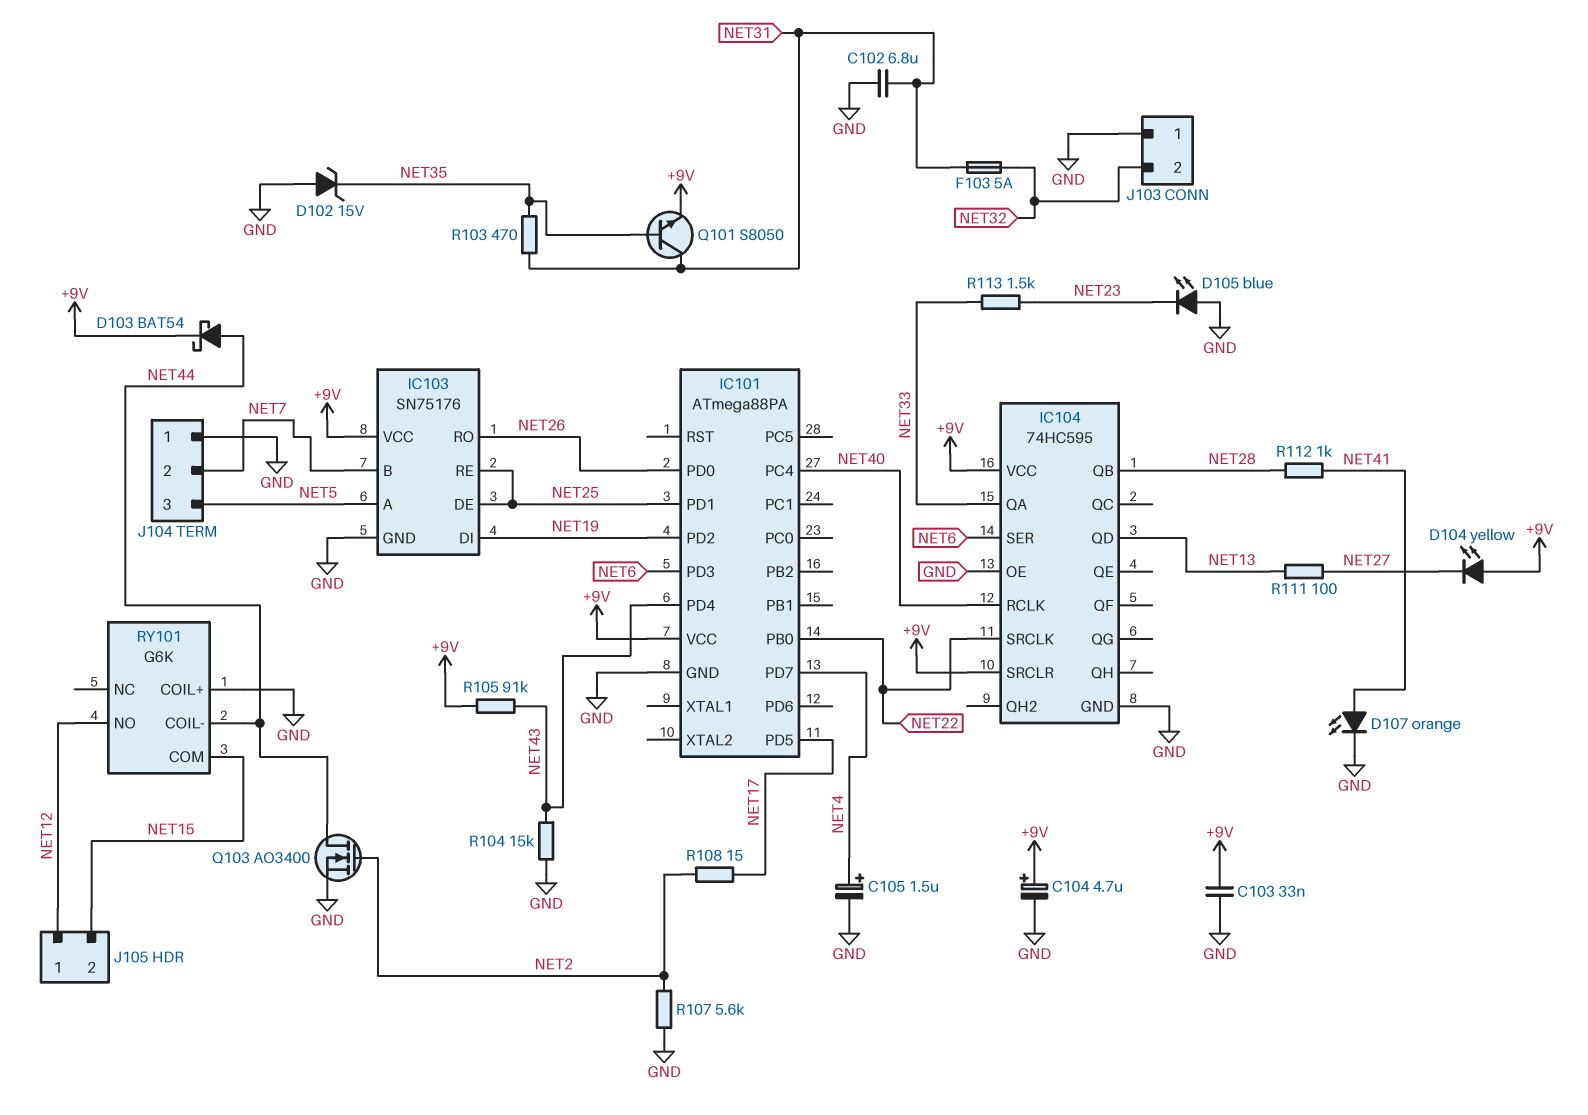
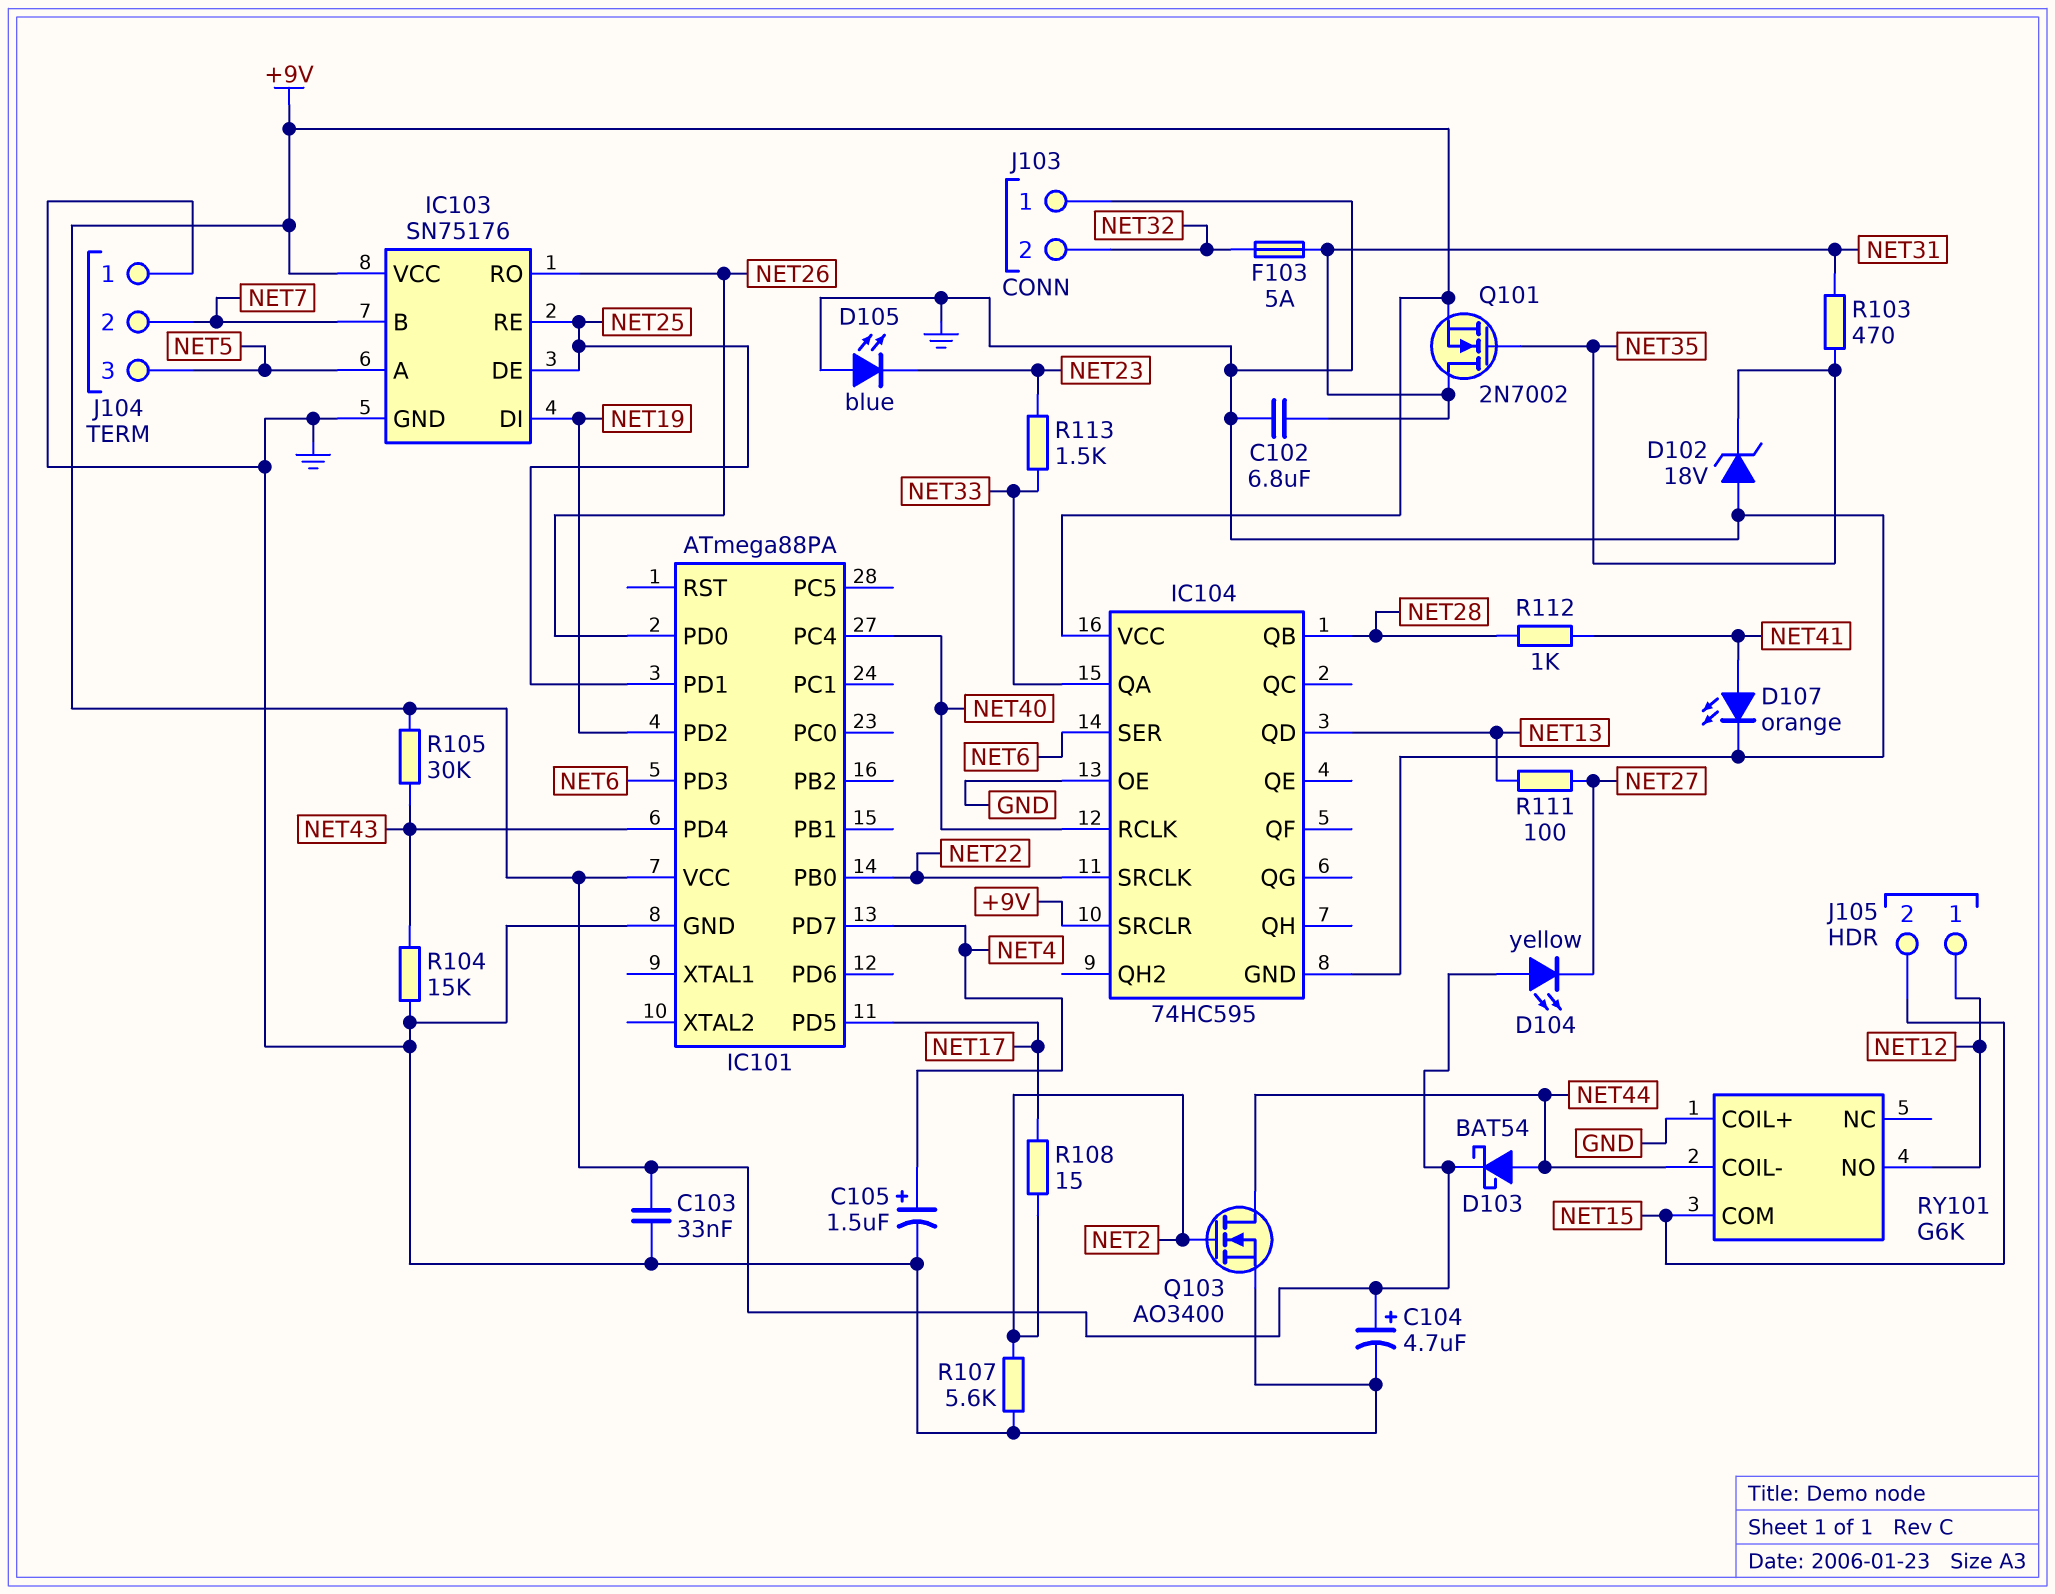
D102: zener 15V (A GND, K NET35) -> zener 18V (A GND, K NET35)
Q101: NPN S8050 (B NET35, C NET31, E +9V) -> NMOS 2N7002 (G NET35, D NET31, S +9V)
R105: 91k (+9V, NET43) -> 30k (+9V, NET43)

